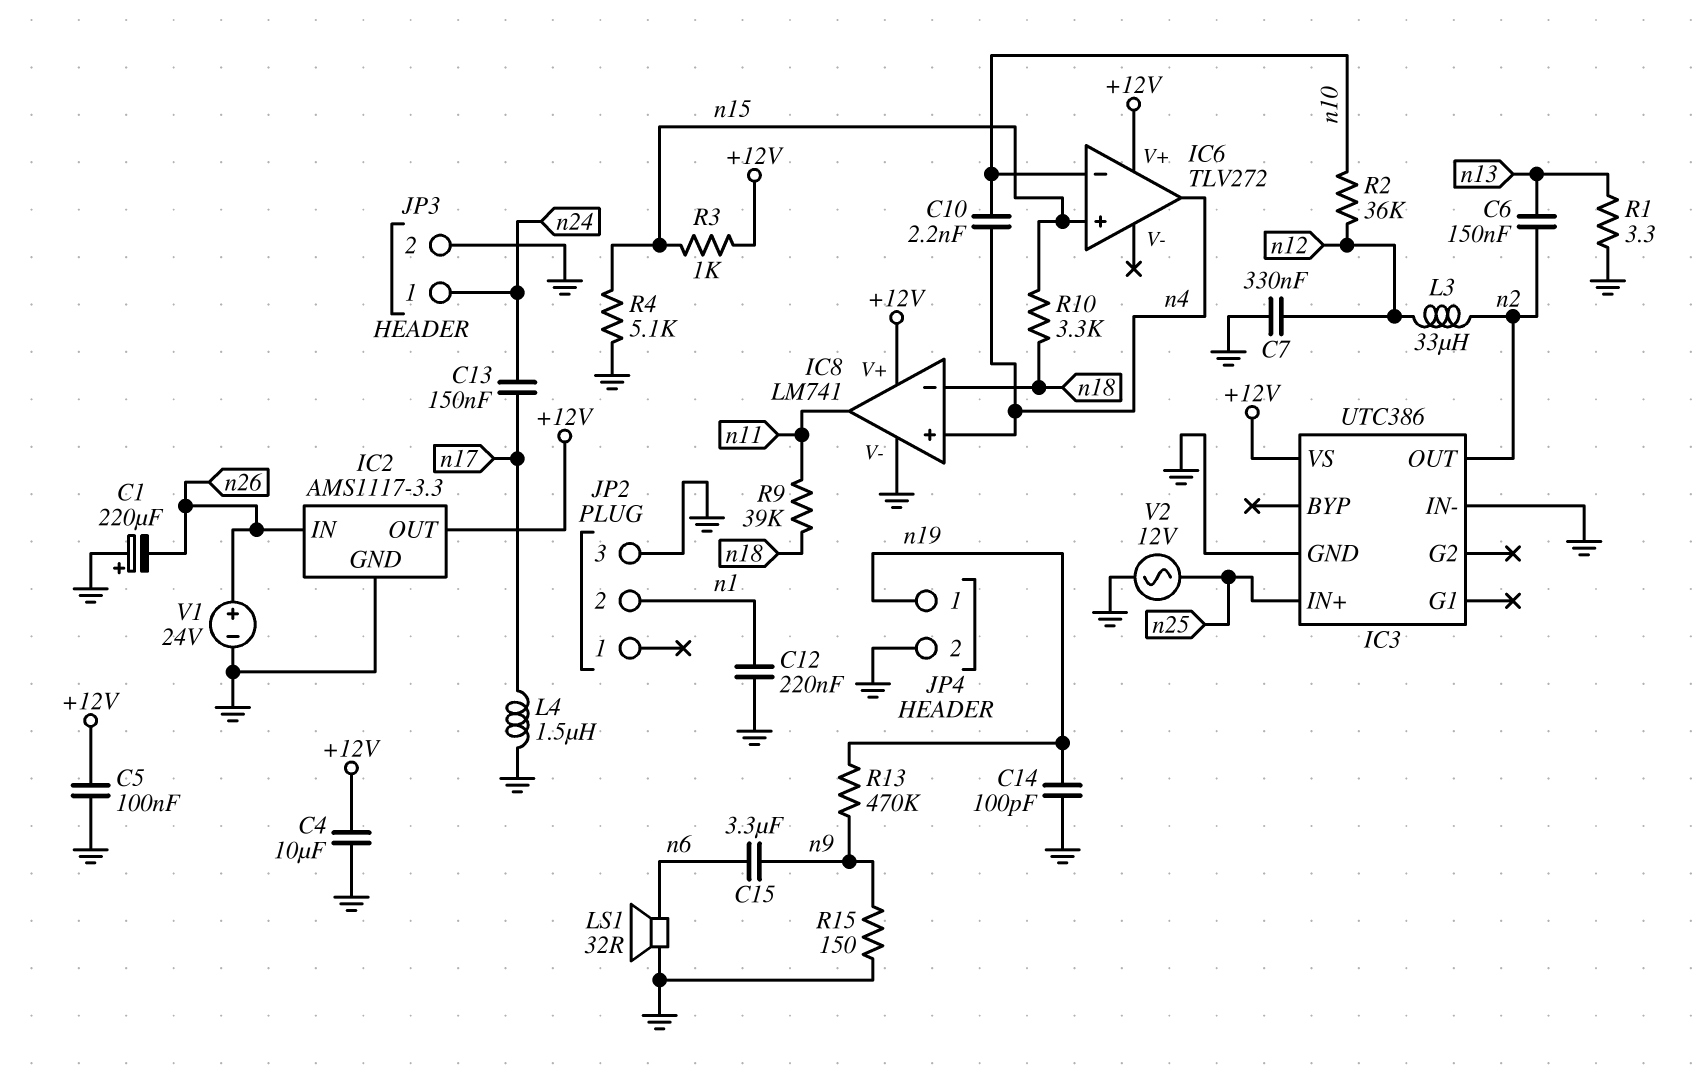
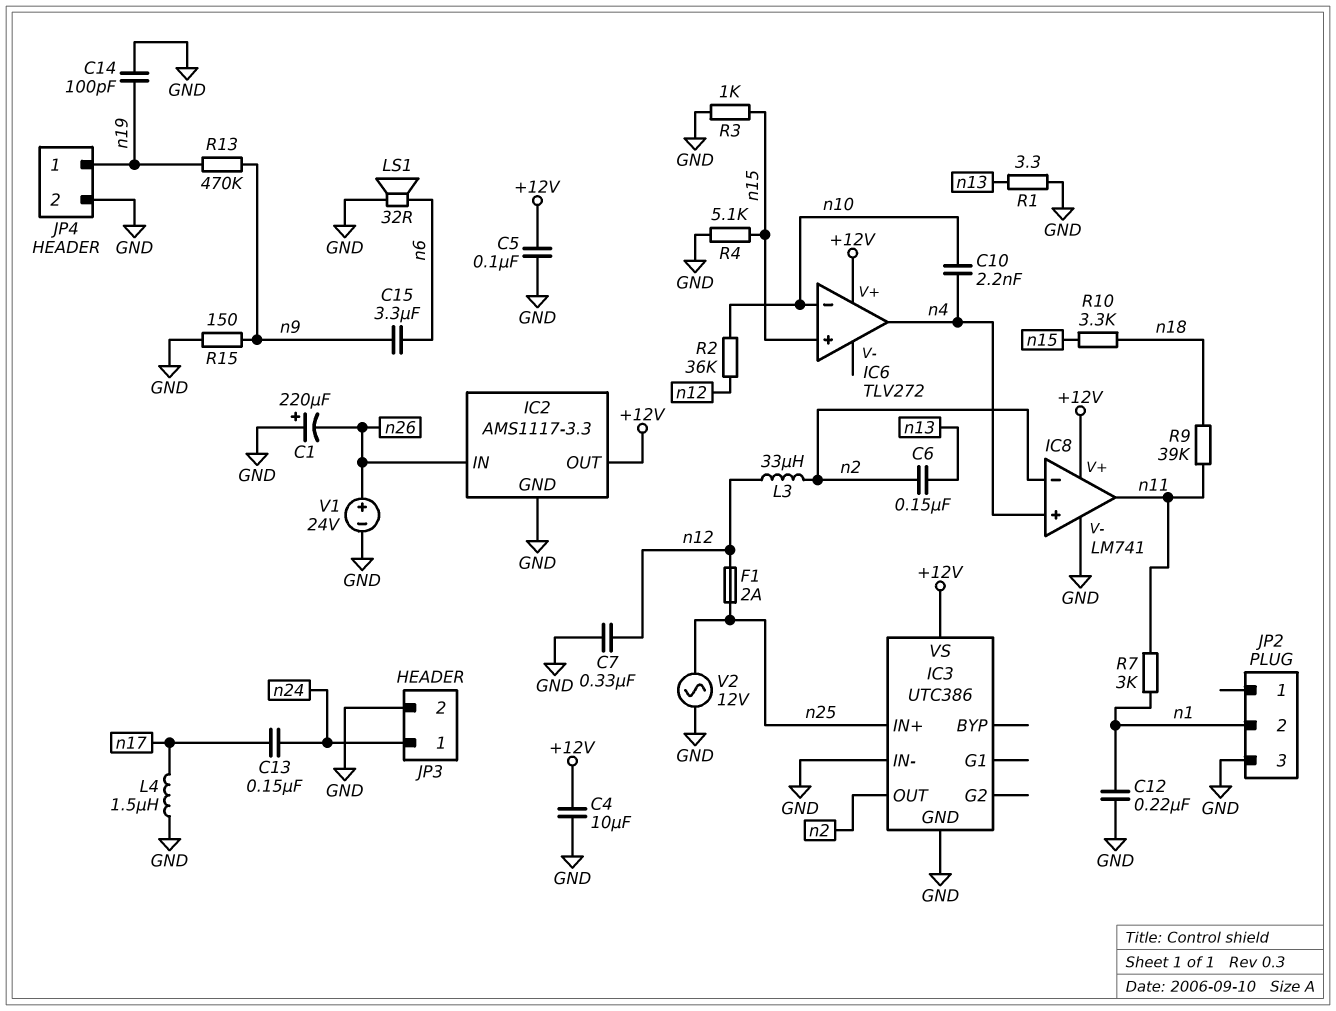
F1: none -> 2A (n12, n25)
IC8 pin in-: n18 -> n2
R3: 1k (+12V, n15) -> 1k (GND, n15)
R7: none -> 3k (n1, n11)

